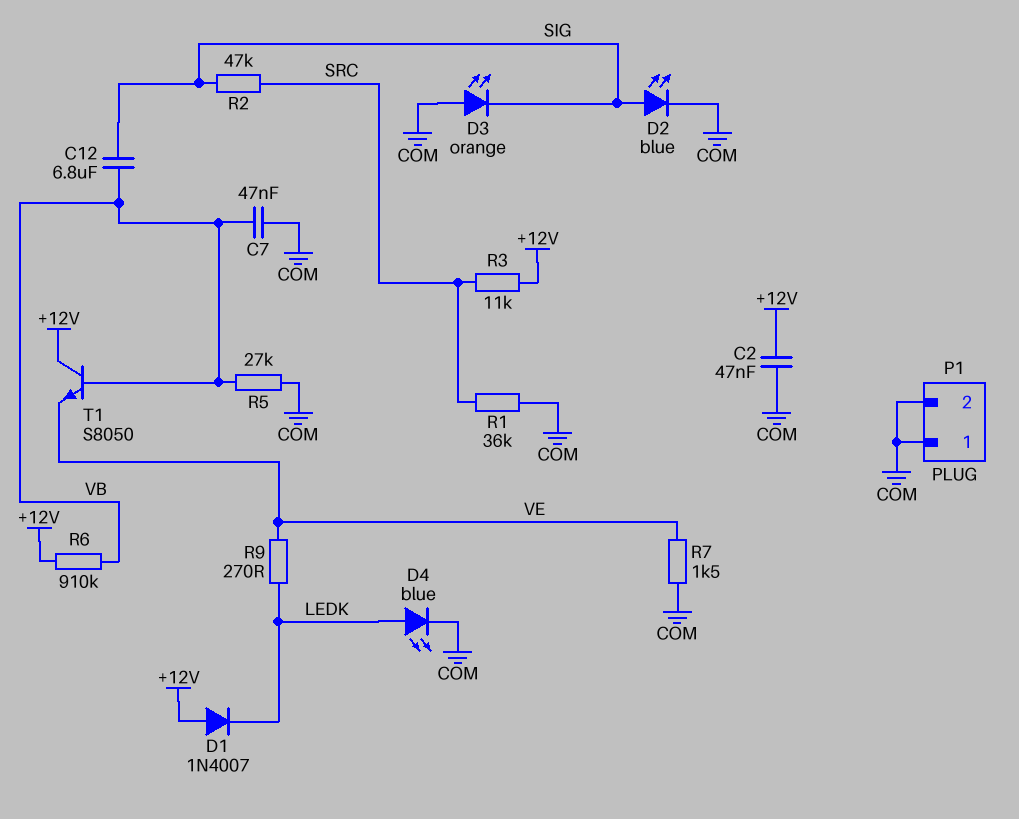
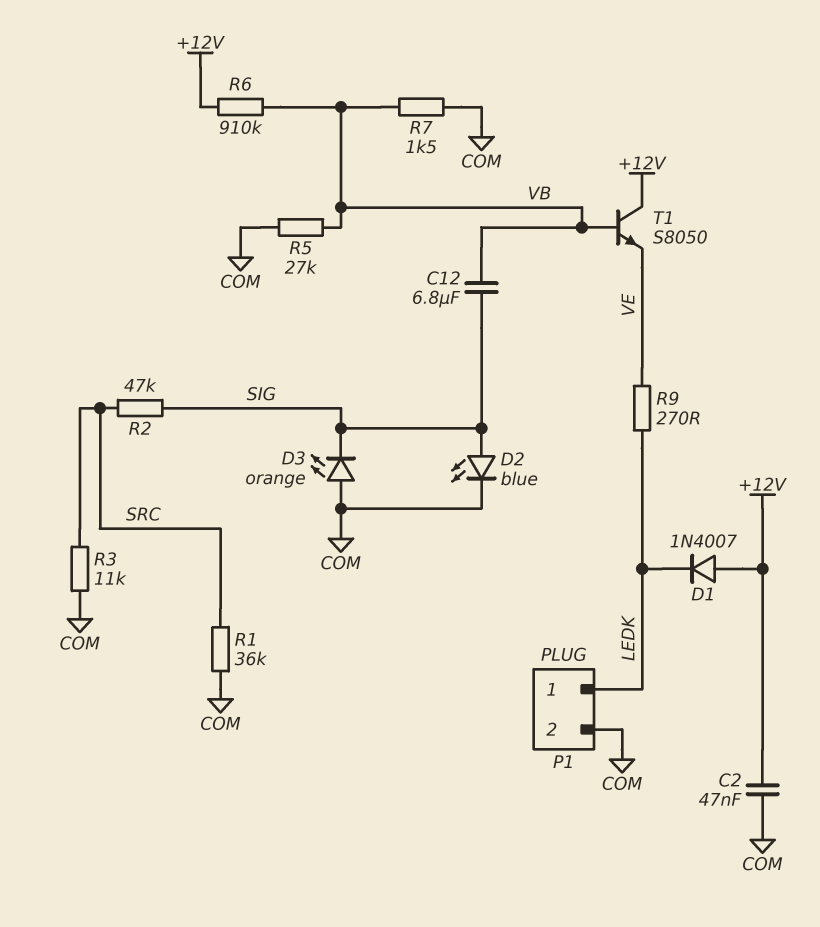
C7: 47nF (COM, VB) -> none
D4: LED blue (A LEDK, K COM) -> none
P1 pin 1: COM -> LEDK
R3: 11k (+12V, SRC) -> 11k (COM, SRC)
R7: 1.5k (COM, VE) -> 1.5k (COM, VB)

